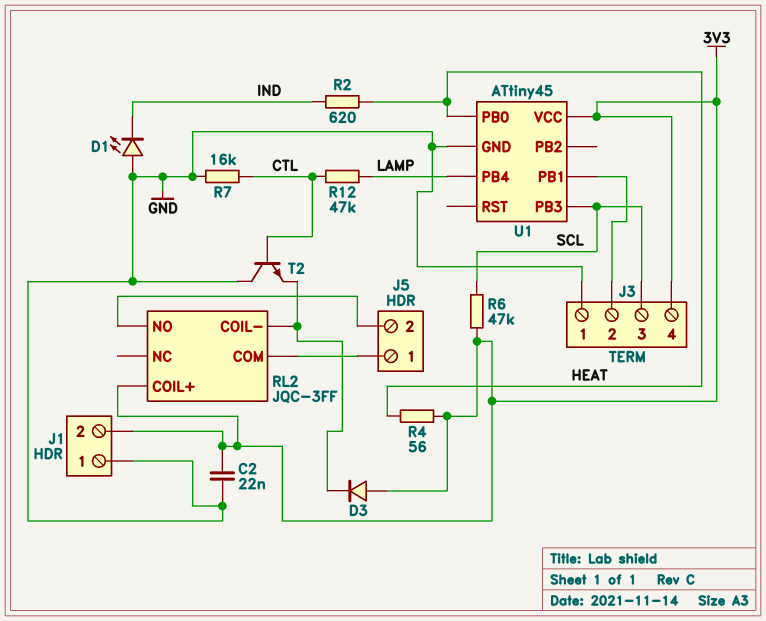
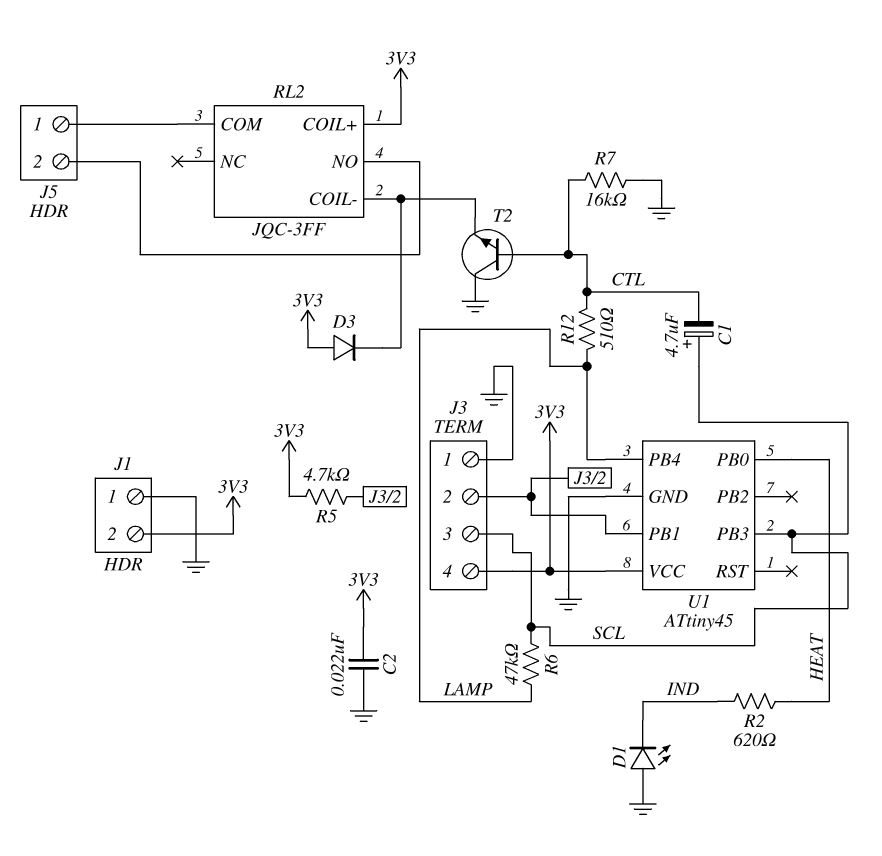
C1: none -> 4.7uF (plus SCL, minus CTL)
R4: 56 (3V3, HEAT) -> none
R5: none -> 4.7k (3V3, J3/2)
R6: 47k (3V3, SCL) -> 47k (LAMP, SCL)
R12: 47k (CTL, LAMP) -> 510 (CTL, LAMP)

